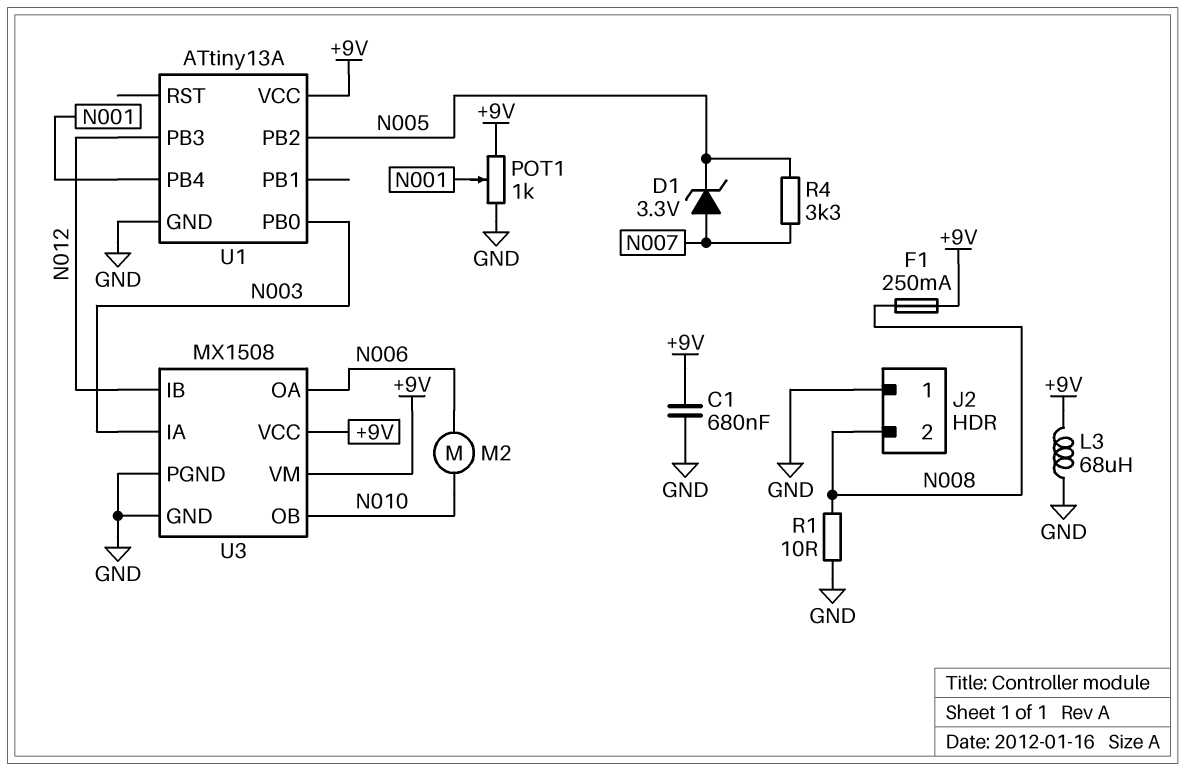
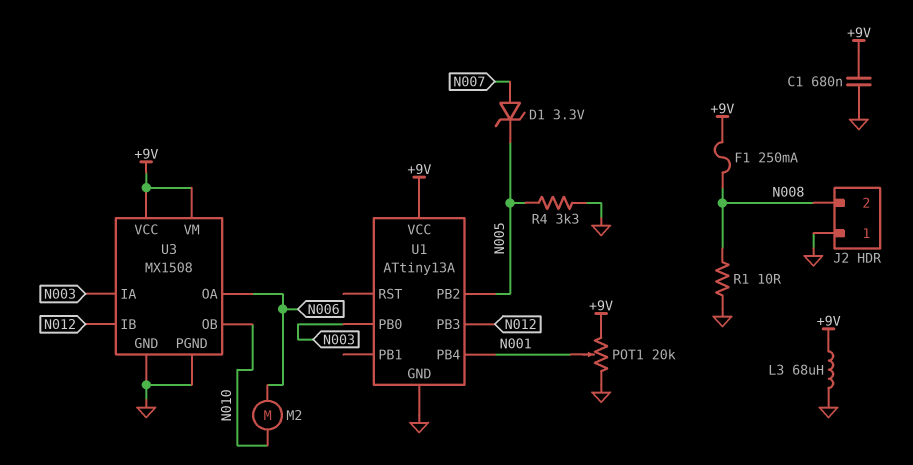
POT1: 1k (+9V, GND, wiper N001) -> 20k (+9V, GND, wiper N001)
R4: 3.3k (N005, N007) -> 3.3k (GND, N005)

